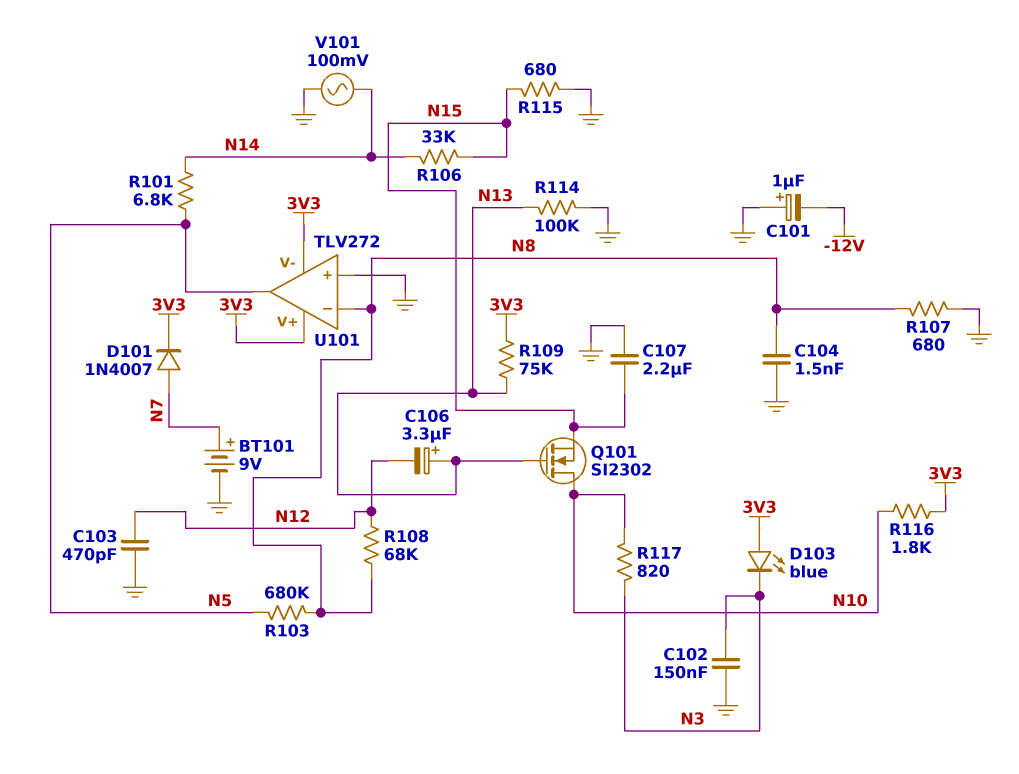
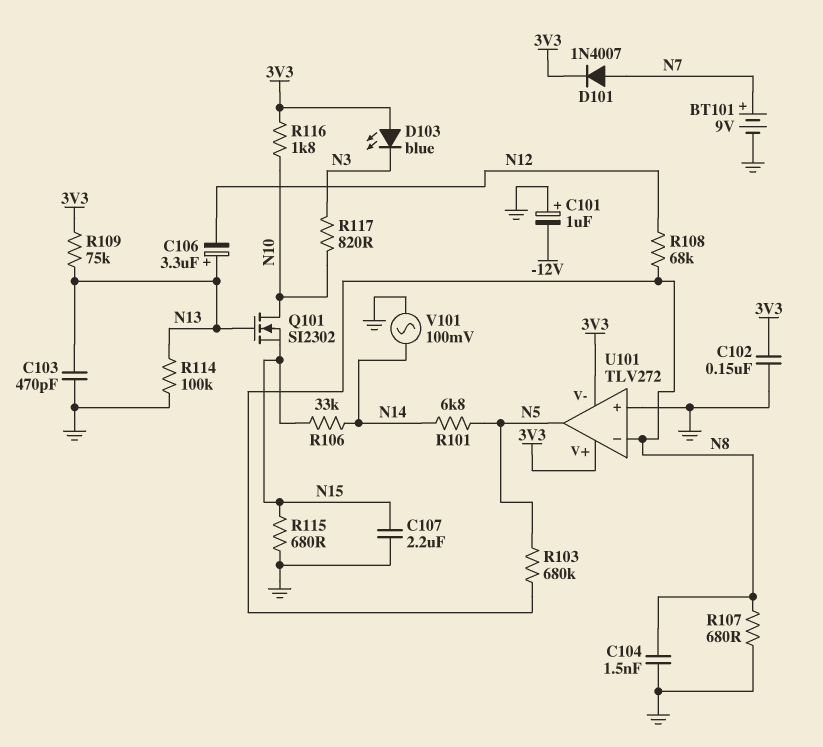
C102: 150nF (GND, N3) -> 150nF (3V3, GND)
C103: 470pF (GND, N12) -> 470pF (GND, N13)

